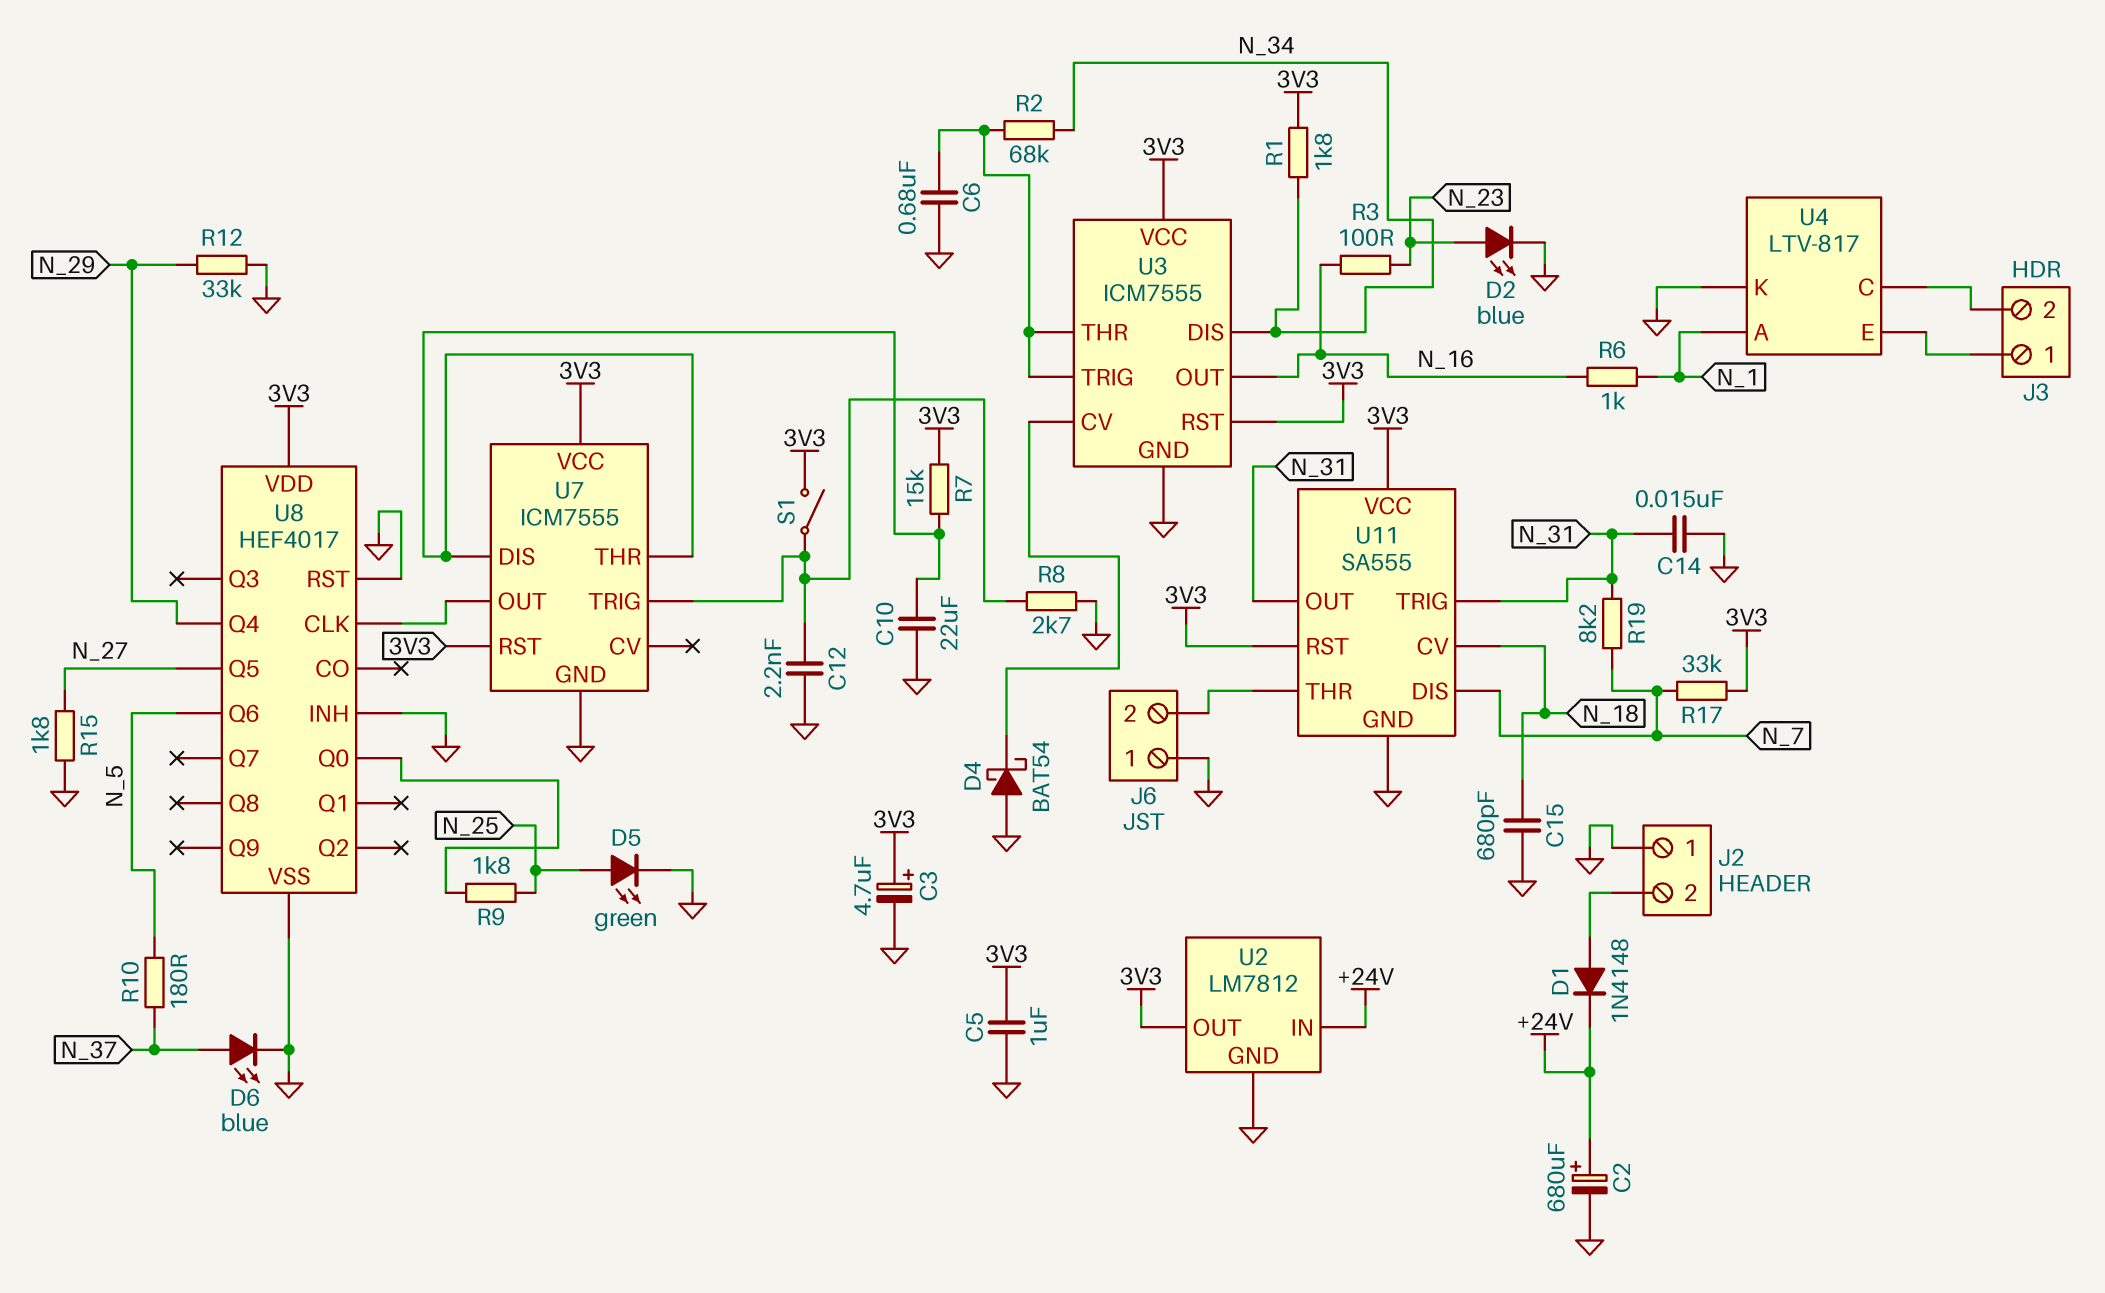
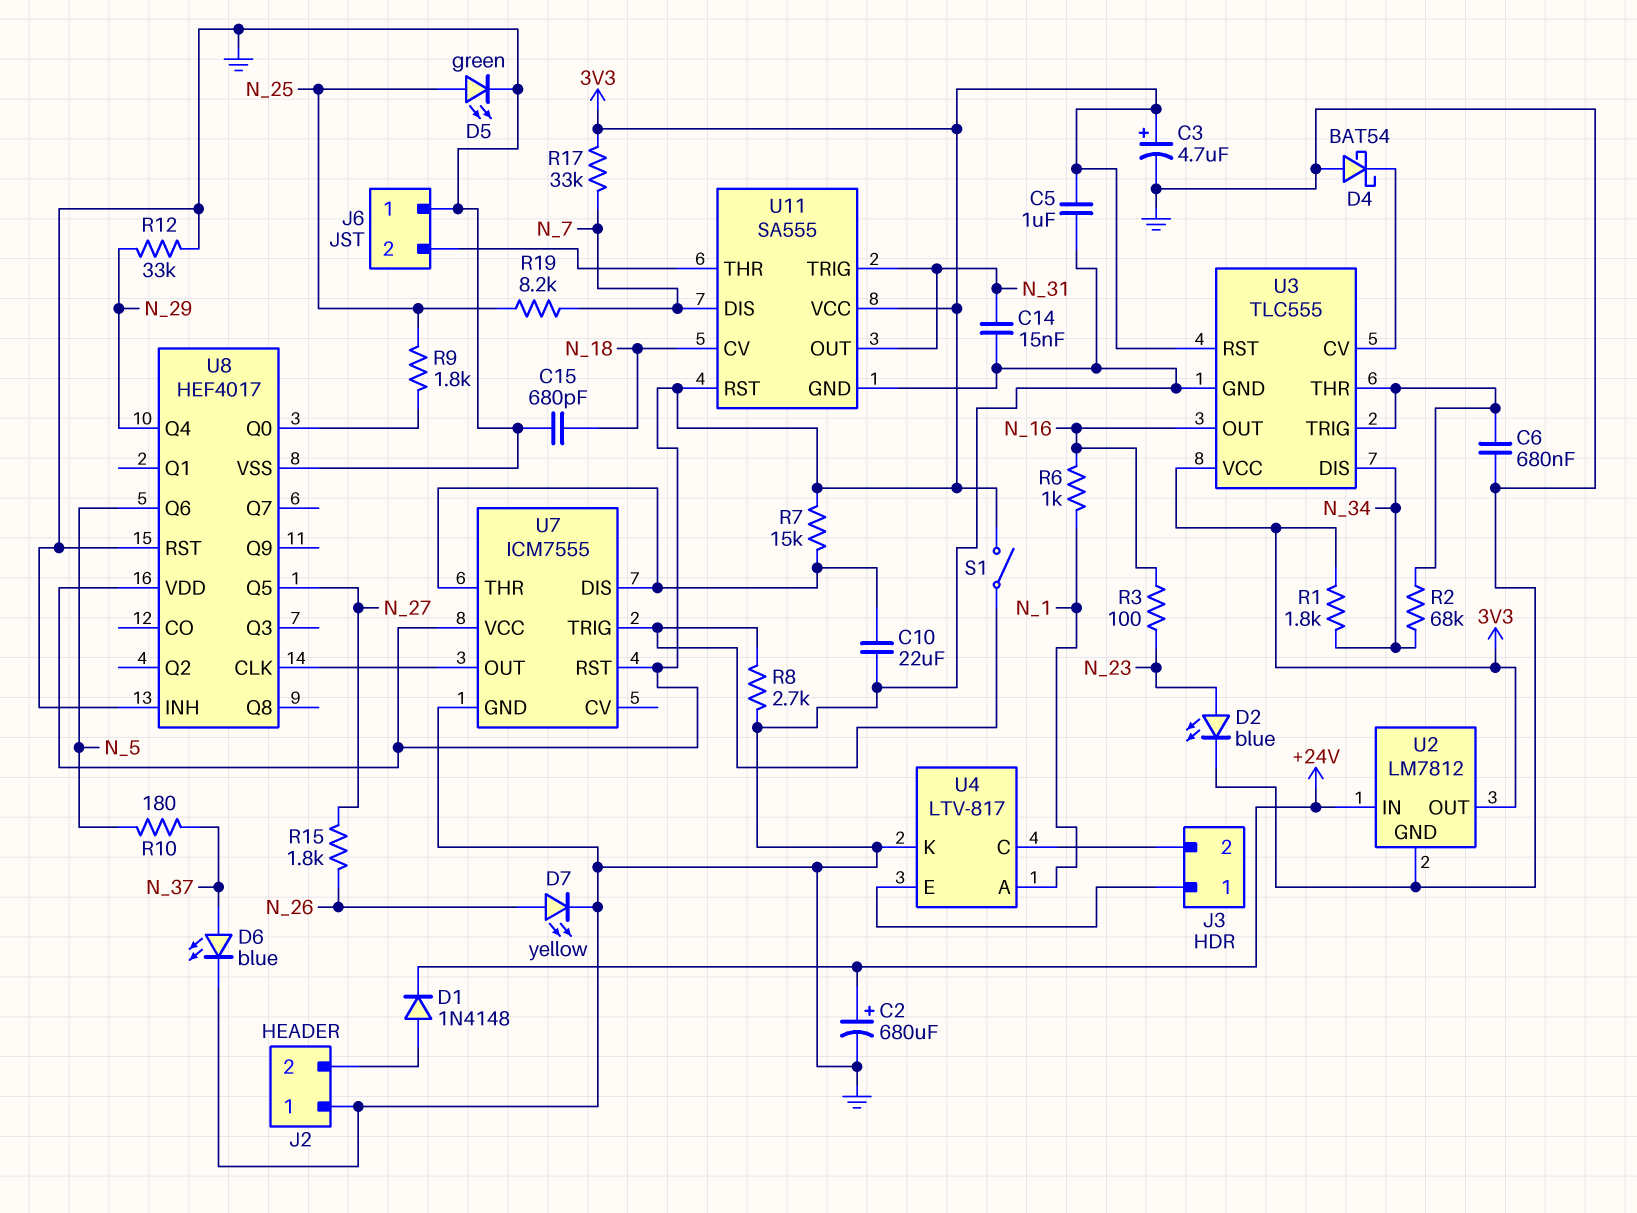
C12: 2.2nF (GND, U7/TRIG) -> none
D7: none -> LED yellow (A N_26, K GND)
R15: 1.8k (GND, N_27) -> 1.8k (N_26, N_27)
R19: 8.2k (N_7, N_31) -> 8.2k (N_7, N_25)
U3: ICM7555 -> TLC555

